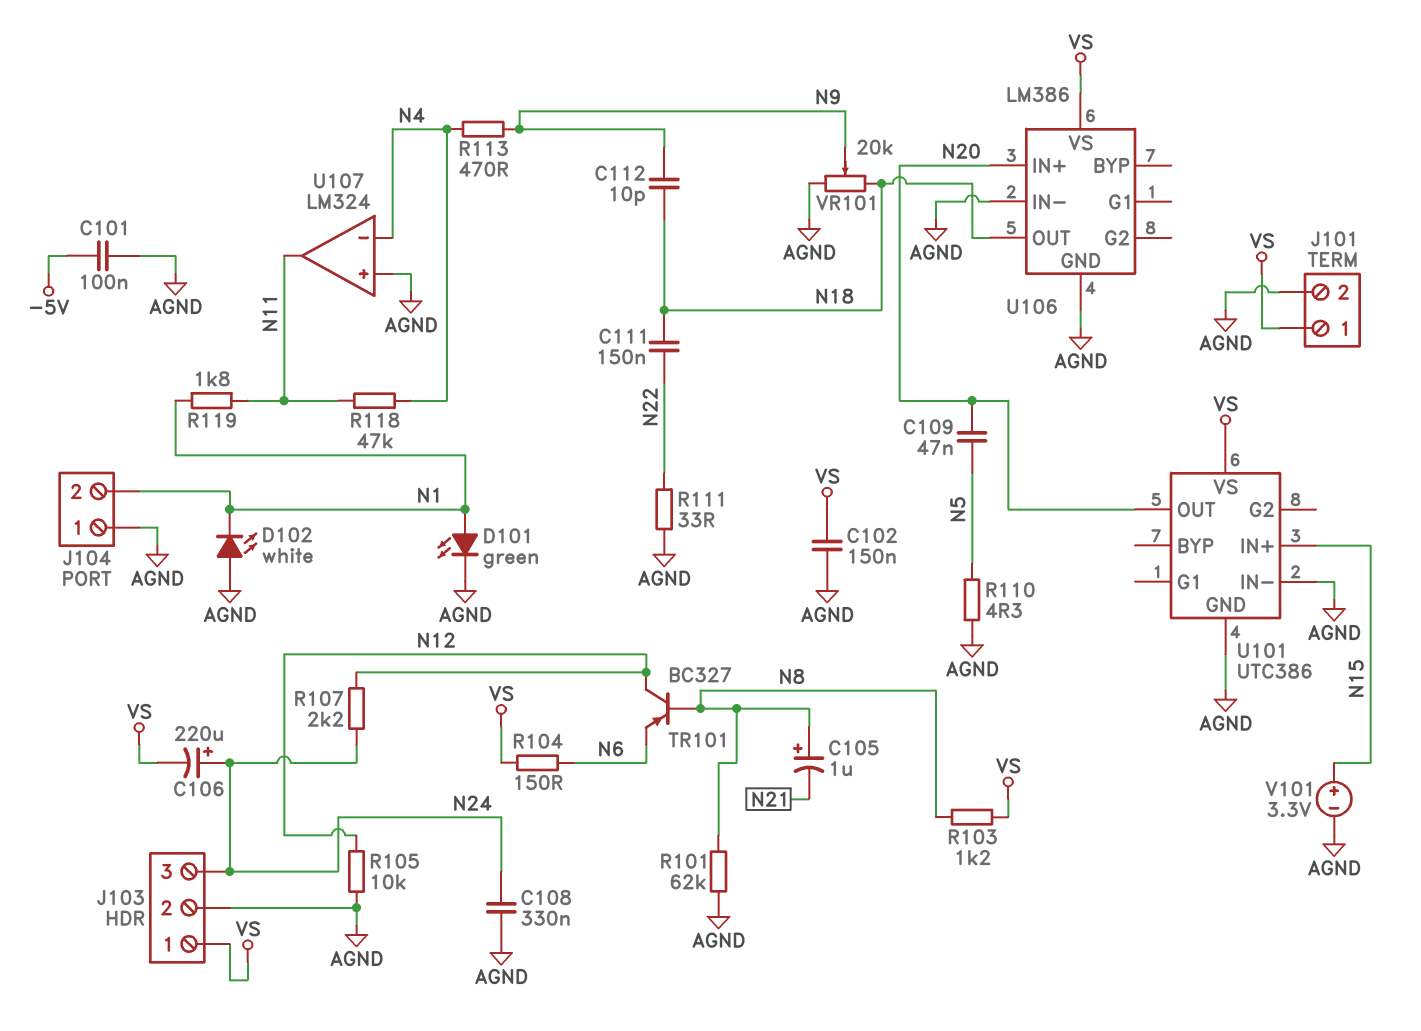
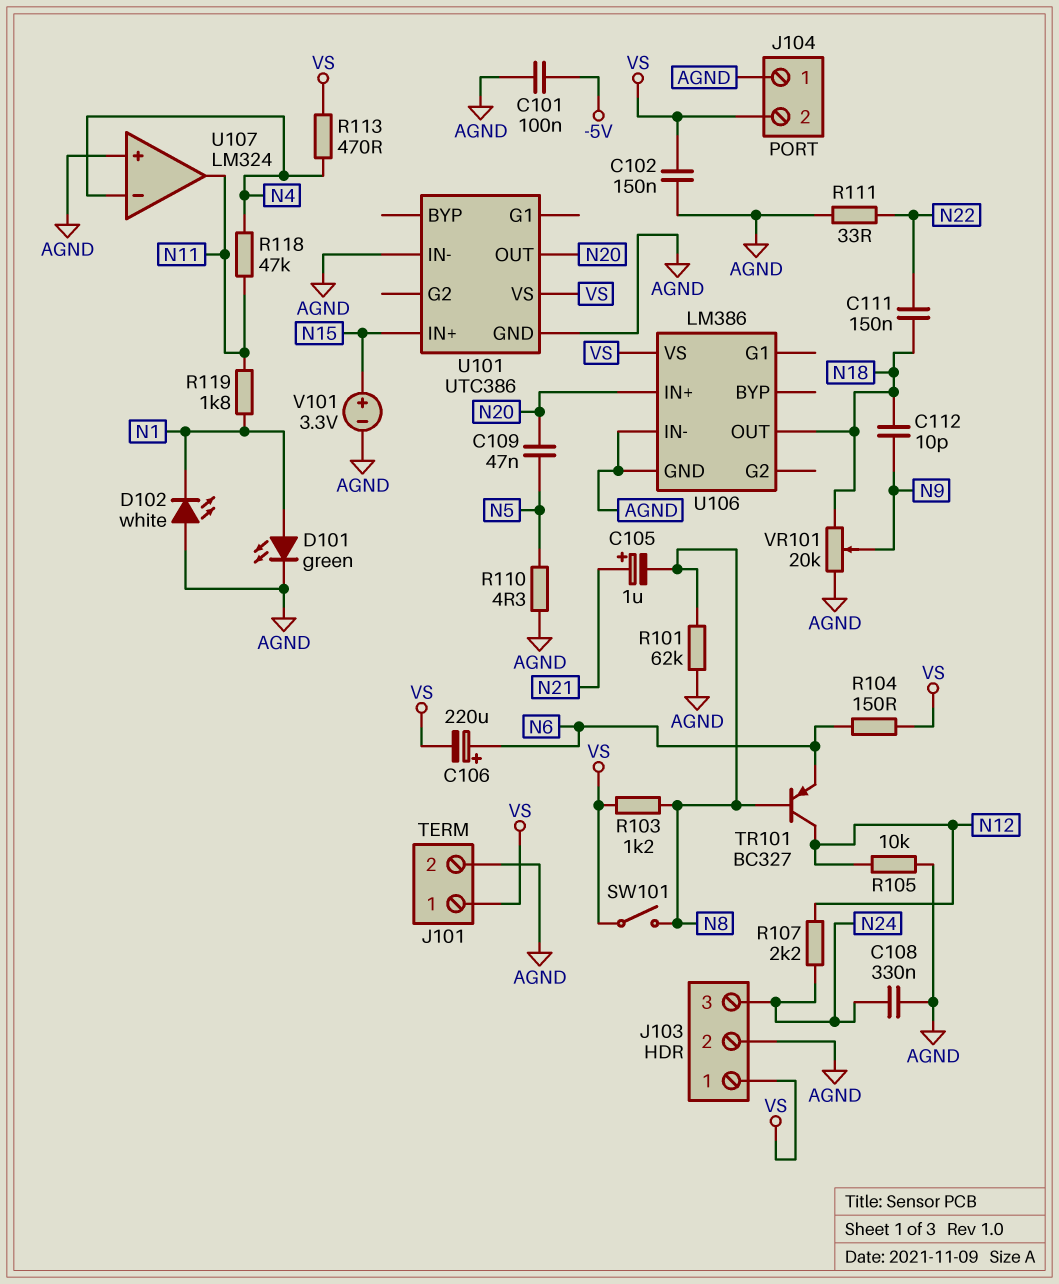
C105: 1uF (plus N8, minus N21) -> 1uF (plus N21, minus N8)
C106: 220uF (plus N24, minus VS) -> 220uF (plus N6, minus VS)
J104 pin 2: N1 -> VS
R113: 470 (N4, N9) -> 470 (N4, VS)
SW101: none -> switch (N8, VS)

